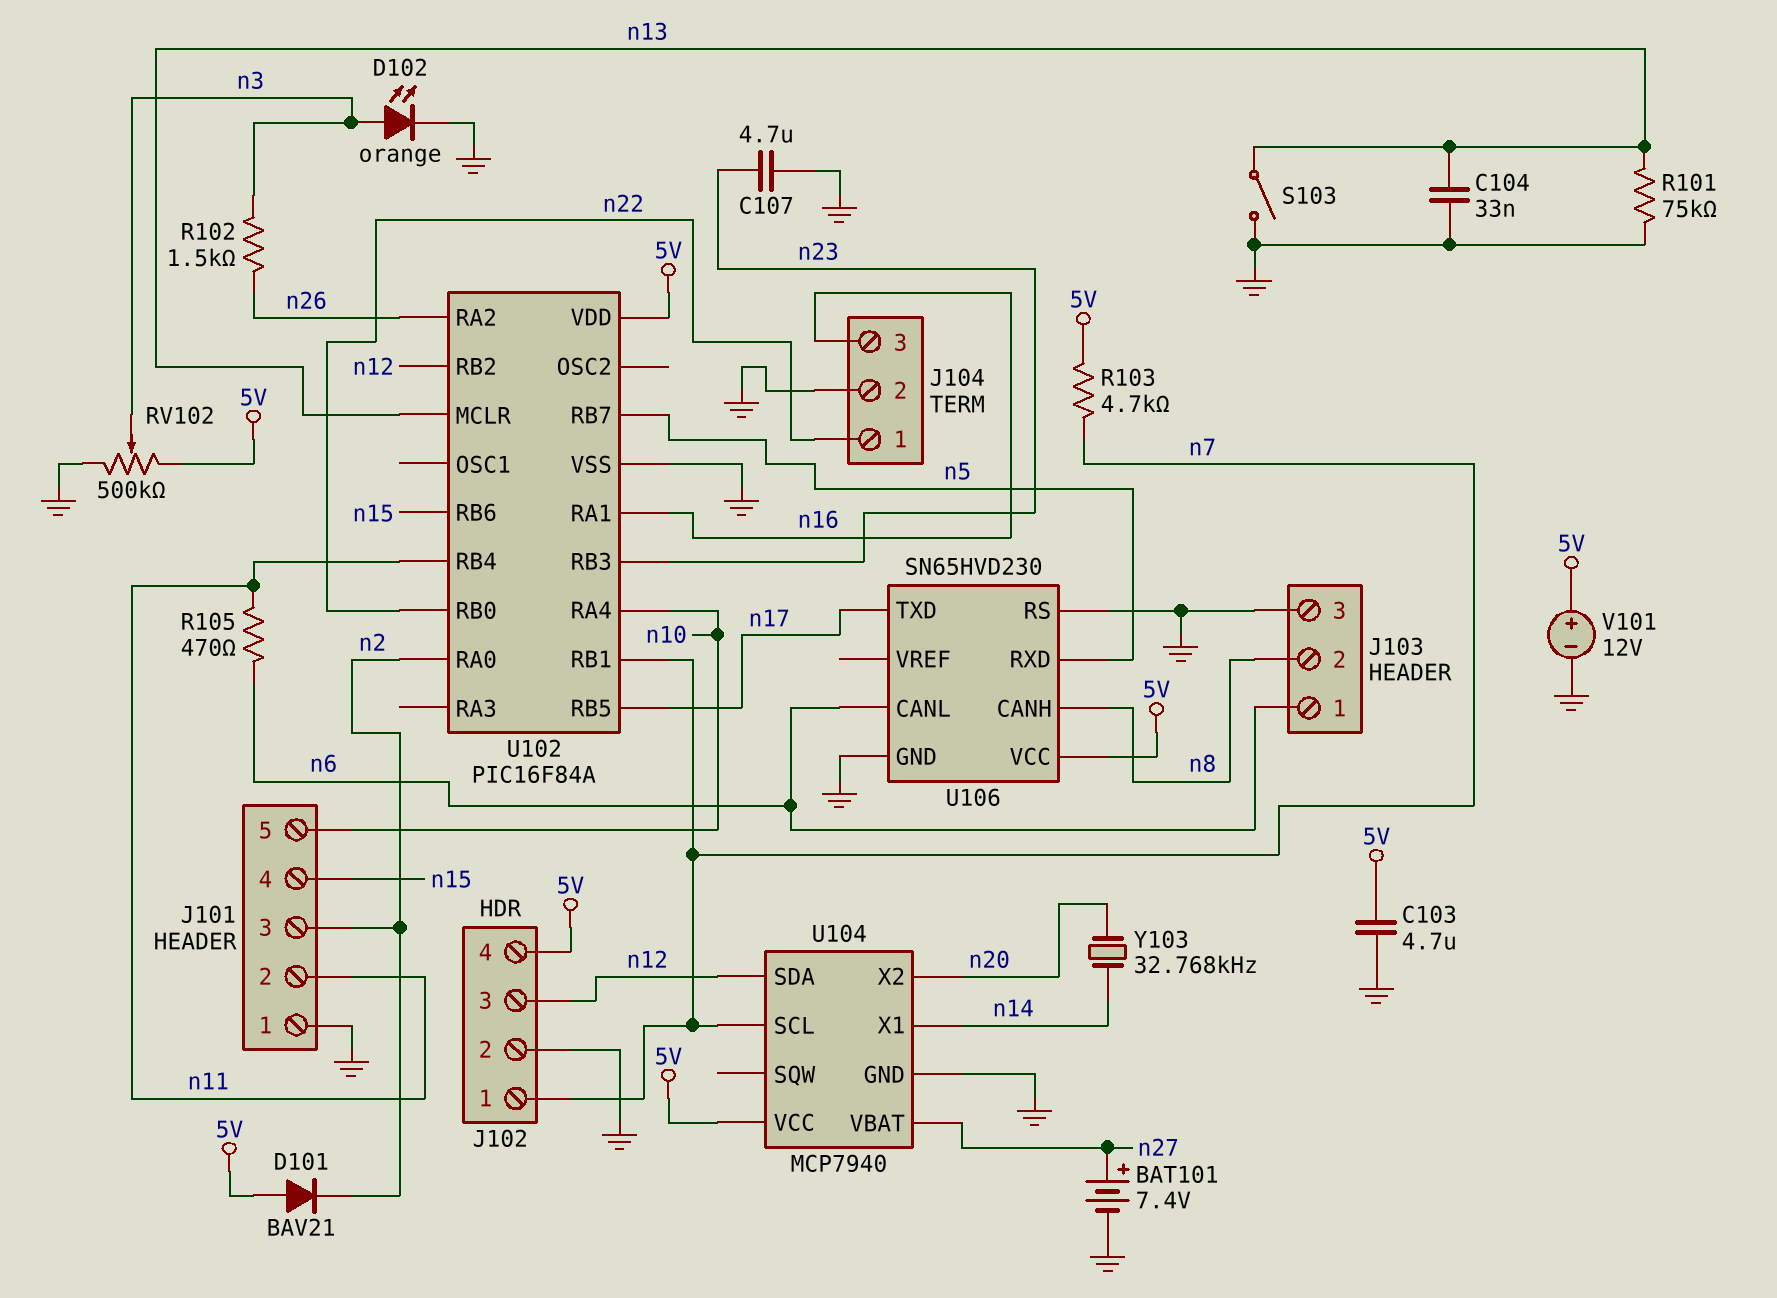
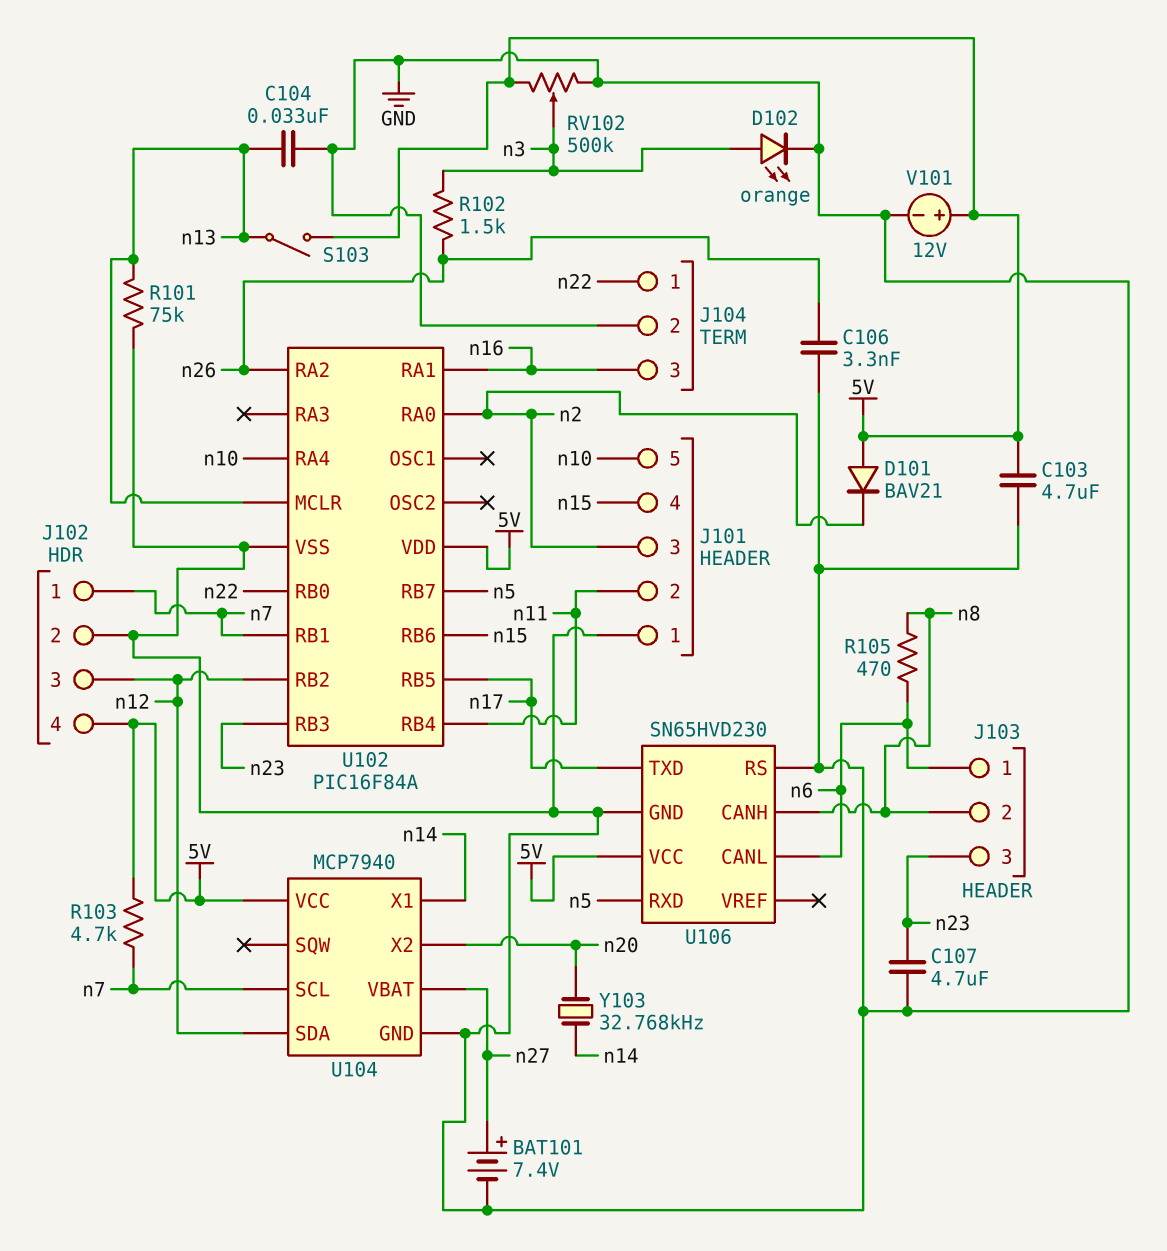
C106: none -> 3.3nF (GND, n26)
J103 pin 3: GND -> n23
R105: 470 (n6, n11) -> 470 (n6, n8)
S103: switch (GND, n13) -> switch (5V, n13)

